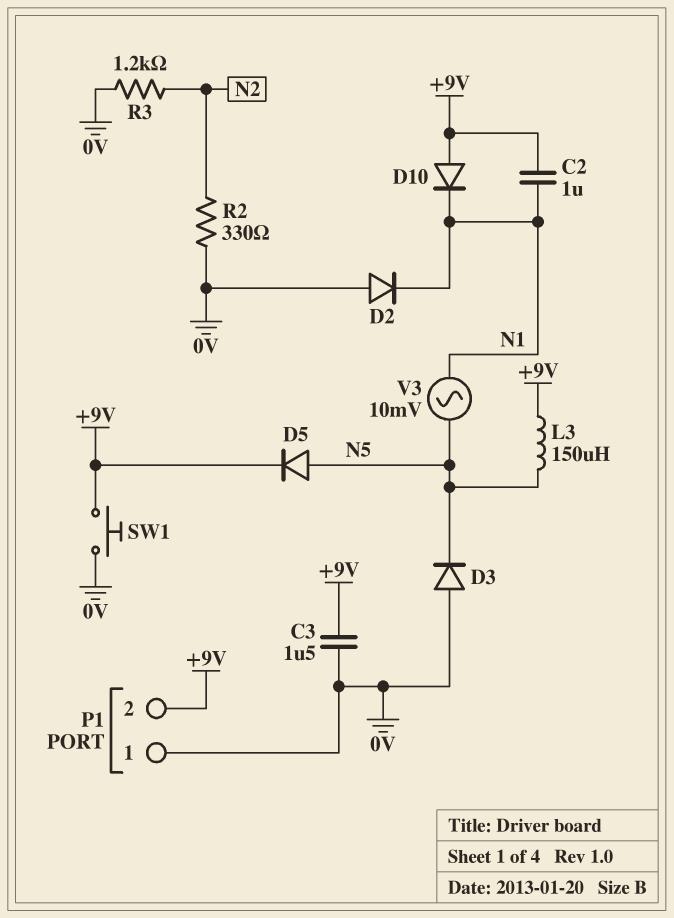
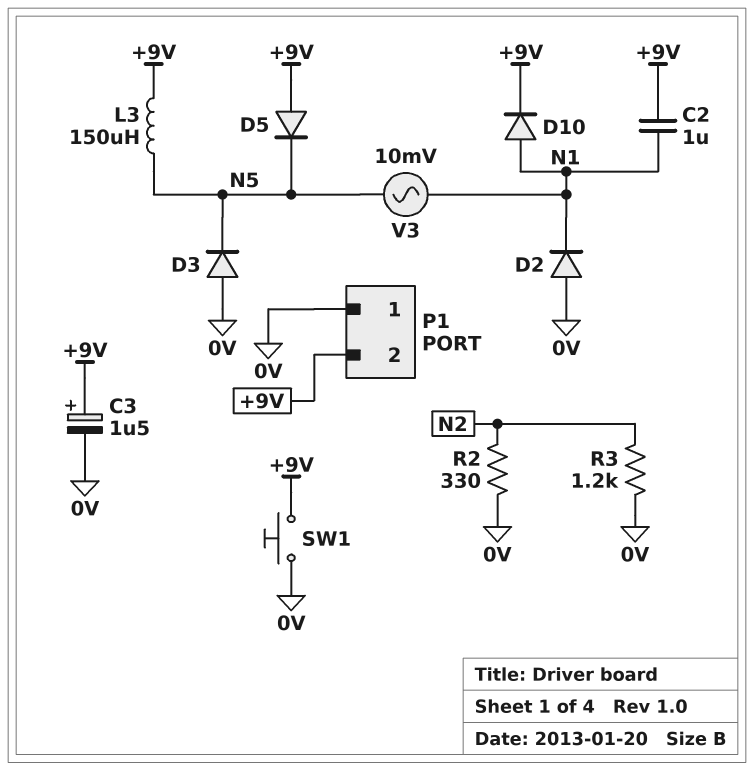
C3: 1.5uF (+9V, 0V) -> 1.5uF (plus +9V, minus 0V)
D5: diode (A N5, K +9V) -> diode (A +9V, K N5)
D10: diode (A +9V, K N1) -> diode (A N1, K +9V)

